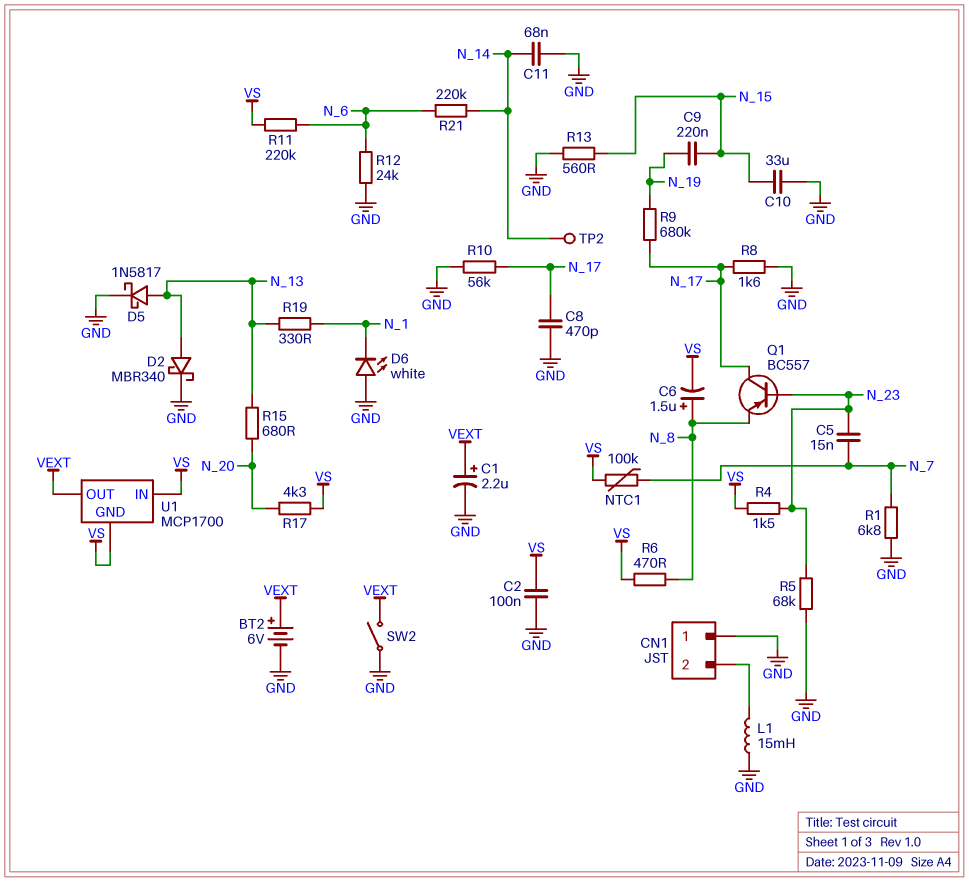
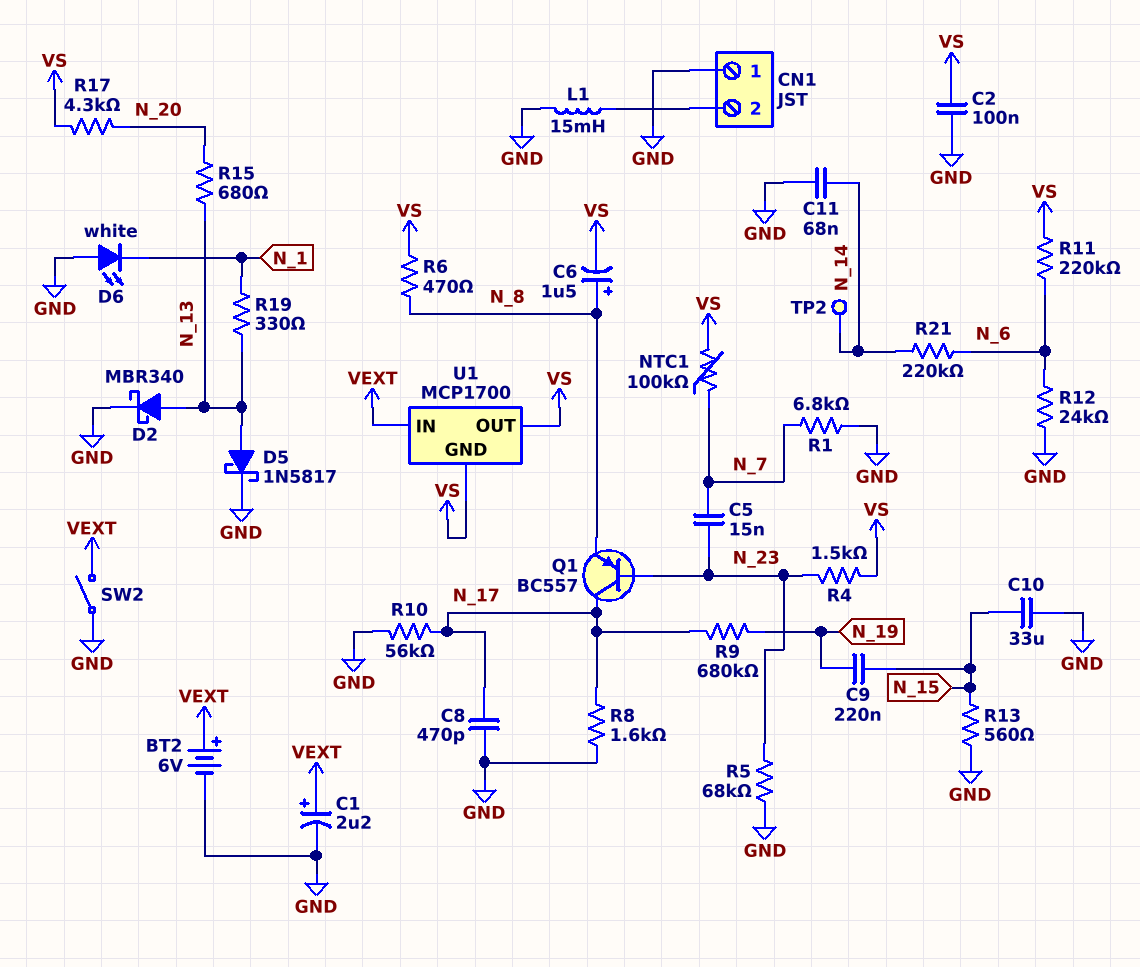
U1 pin IN: VS -> VEXT
U1 pin OUT: VEXT -> VS

